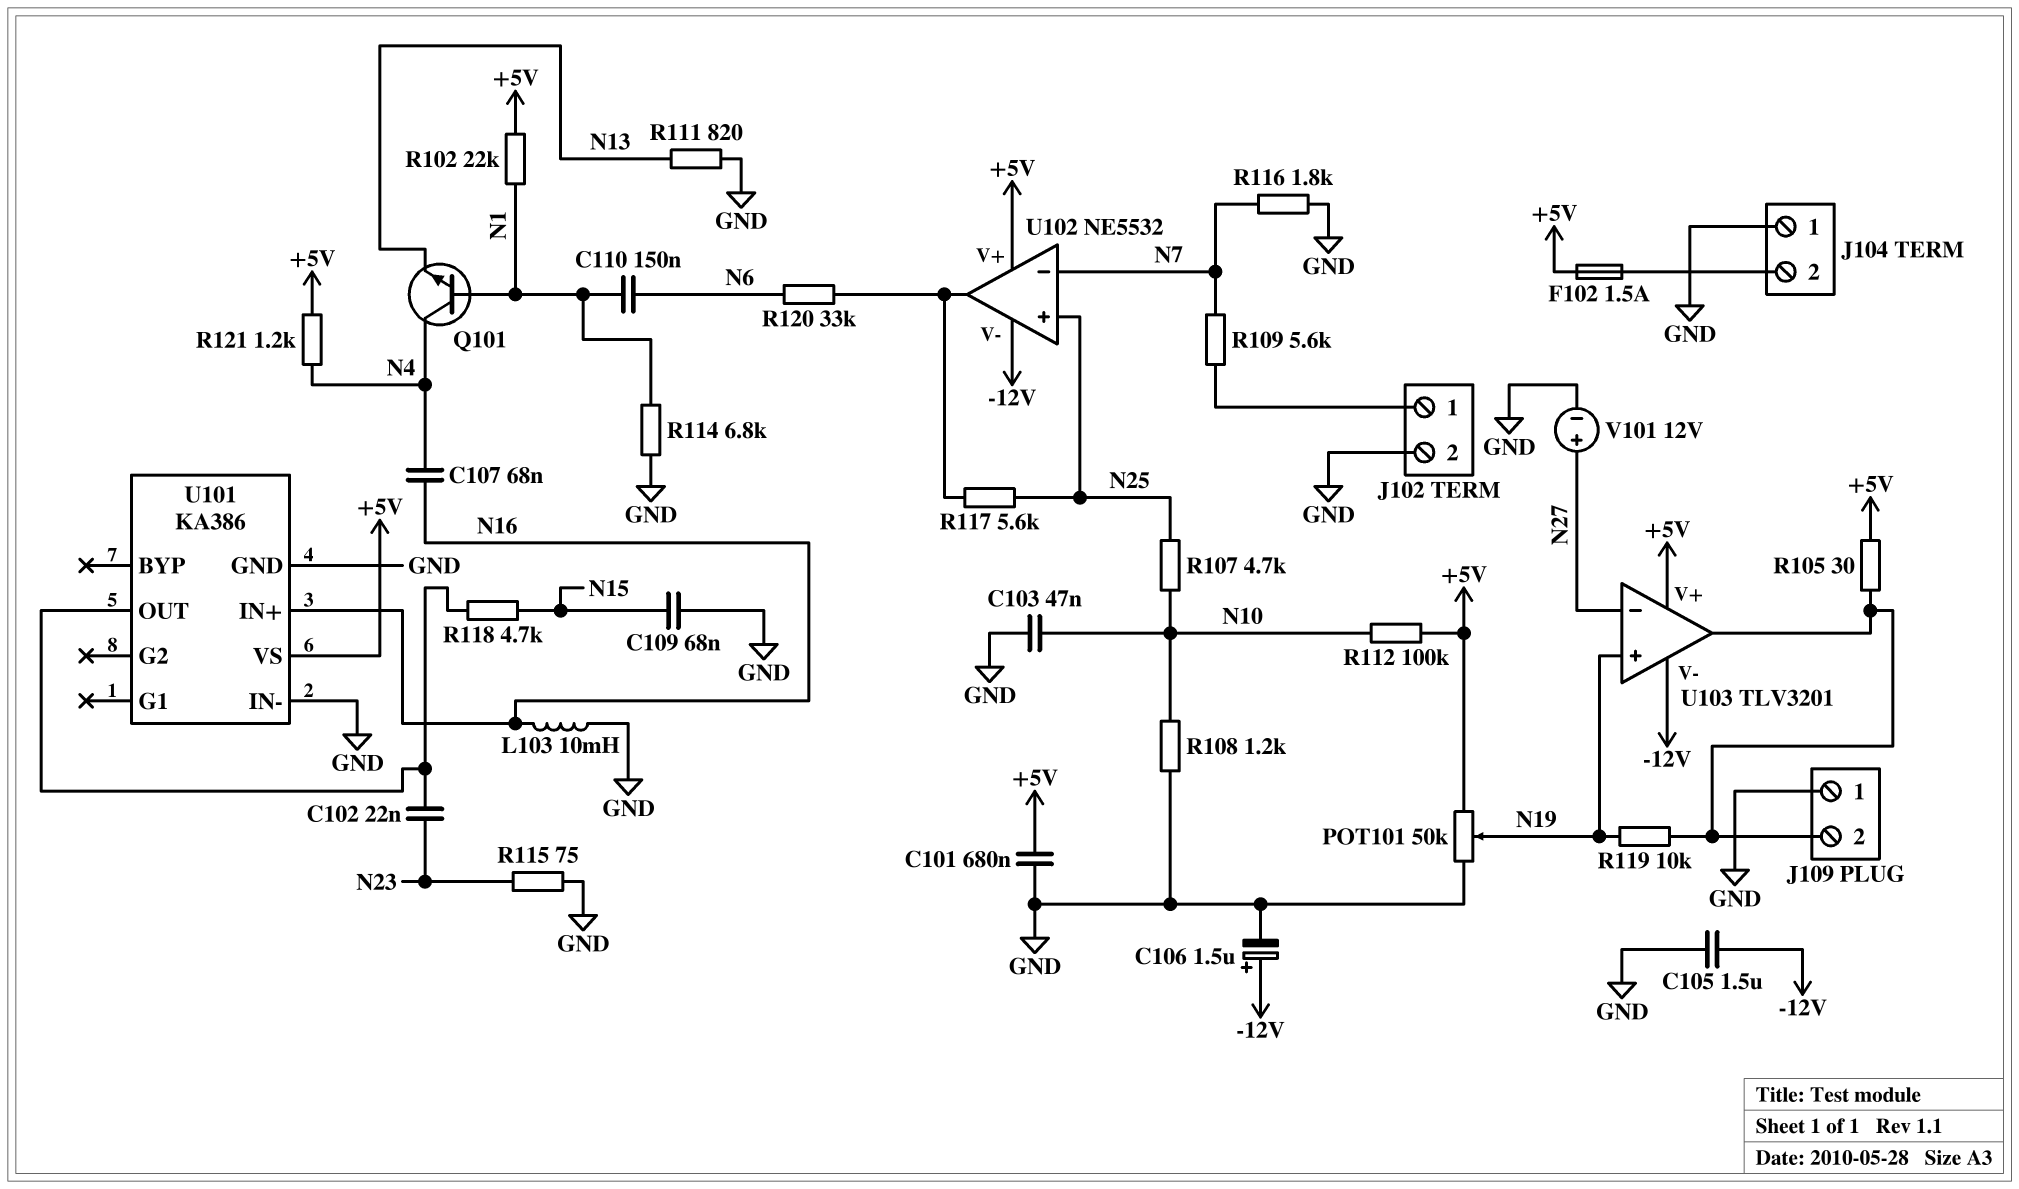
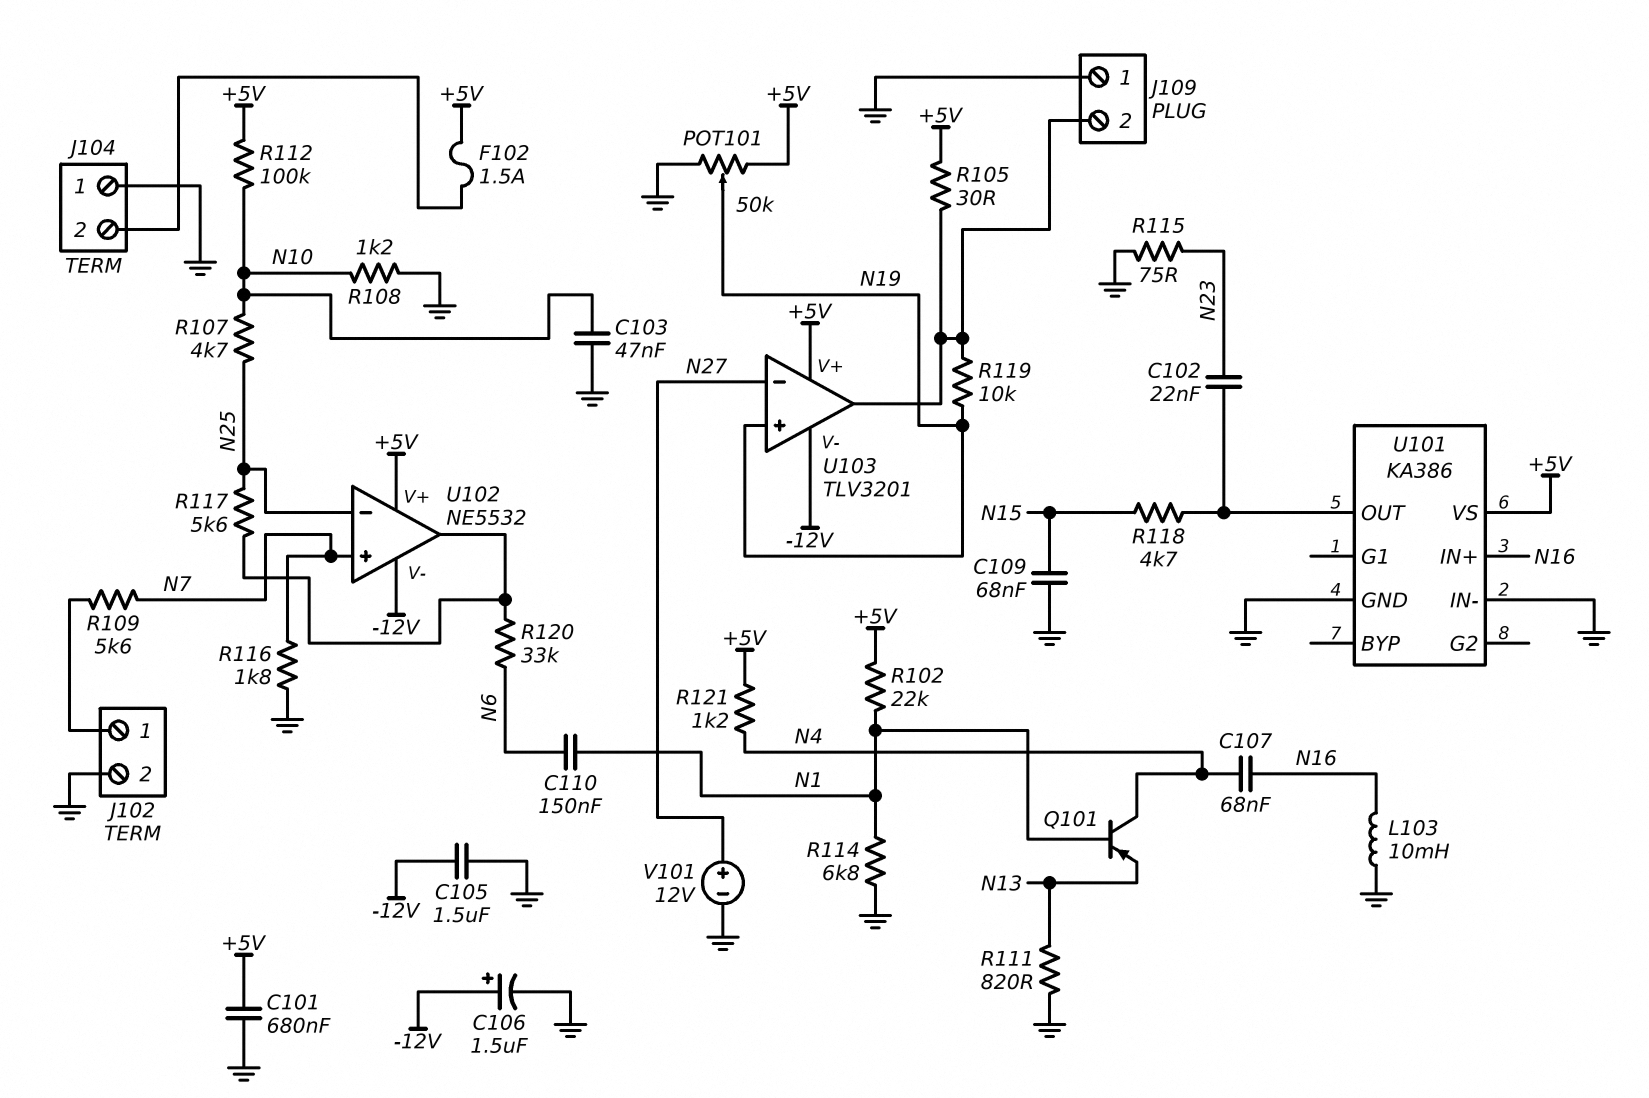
Q101: NPN (B N1, C N4, E N13) -> PNP (B N1, C N4, E N13)
U102 pin in+: N25 -> N7
U102 pin in-: N7 -> N25

